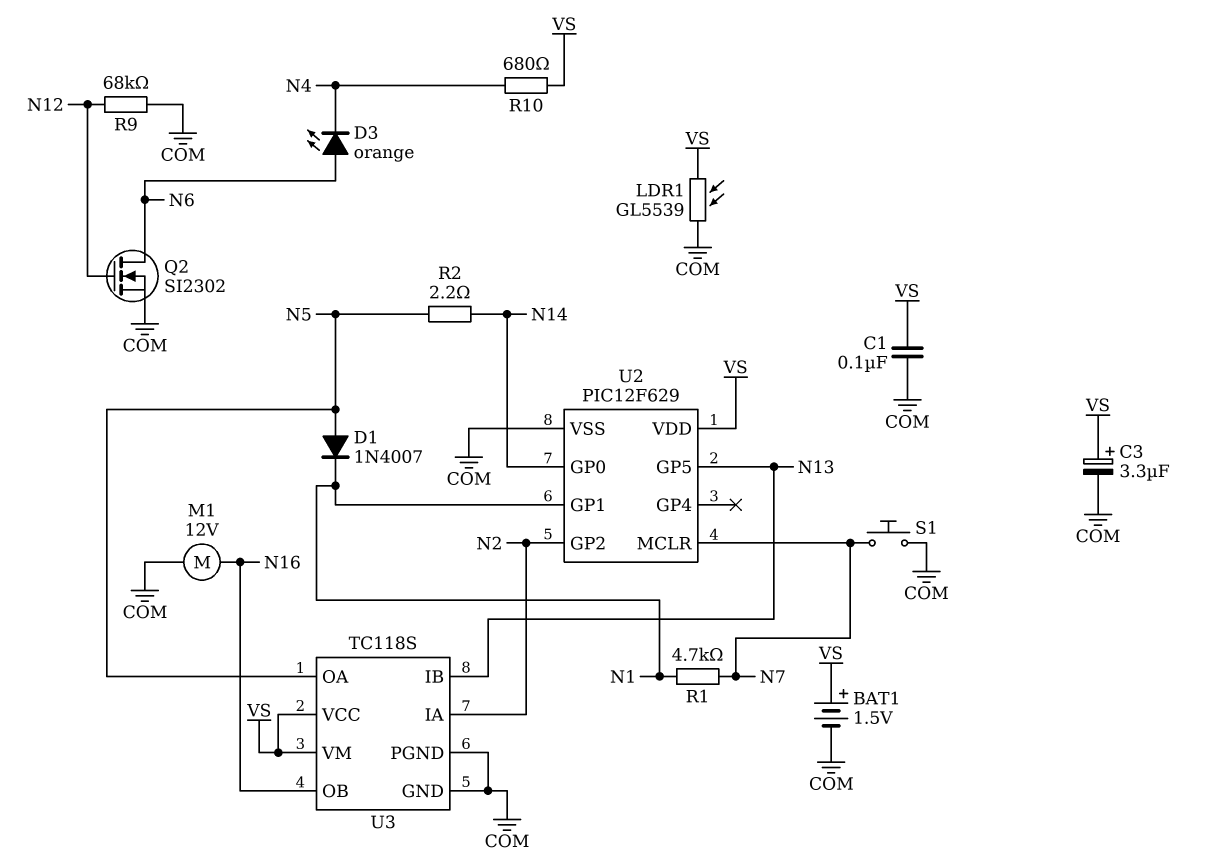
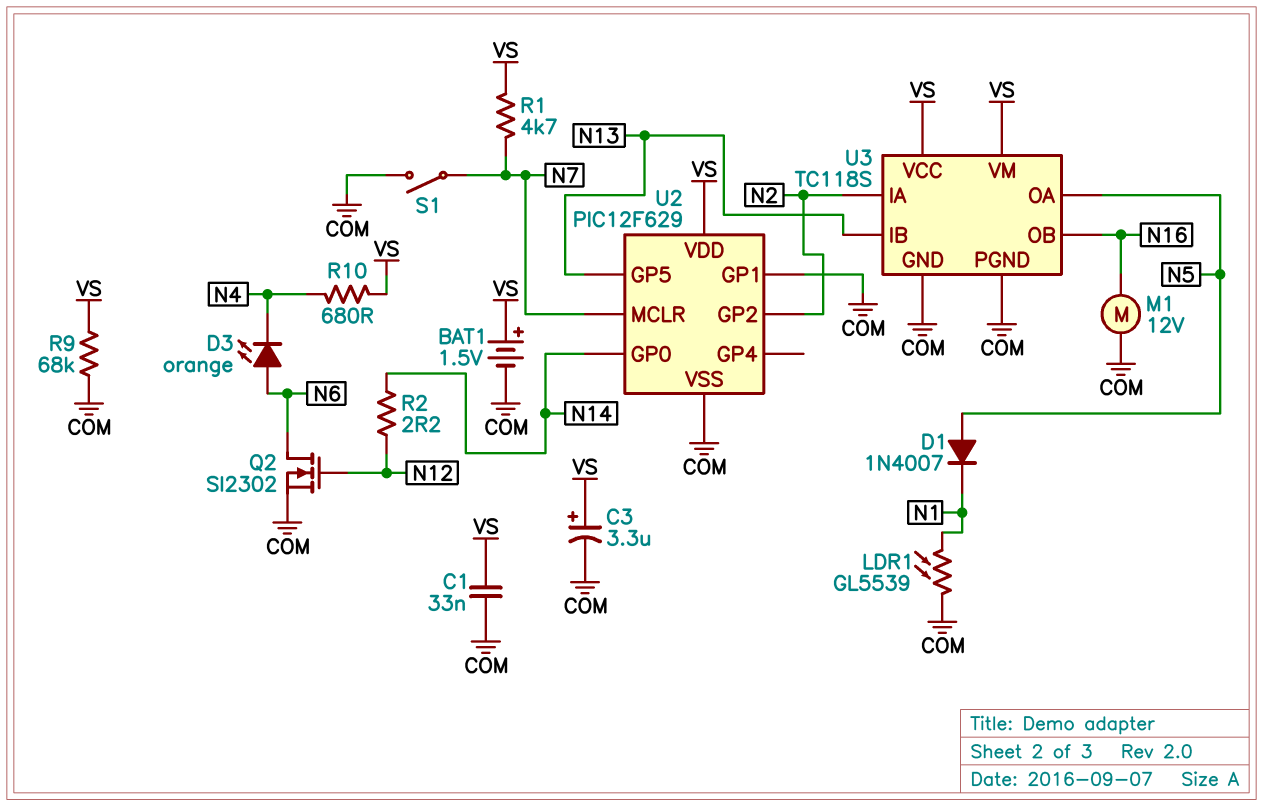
C1: 100nF (COM, VS) -> 33nF (COM, VS)
LDR1: GL5539 (COM, VS) -> GL5539 (COM, N1)
R1: 4.7k (N1, N7) -> 4.7k (N7, VS)
R2: 2.2 (N5, N14) -> 2.2 (N12, N14)
R9: 68k (COM, N12) -> 68k (COM, VS)
S1: button (COM, N7) -> switch (COM, N7)
U2 pin GP1: N1 -> COM

